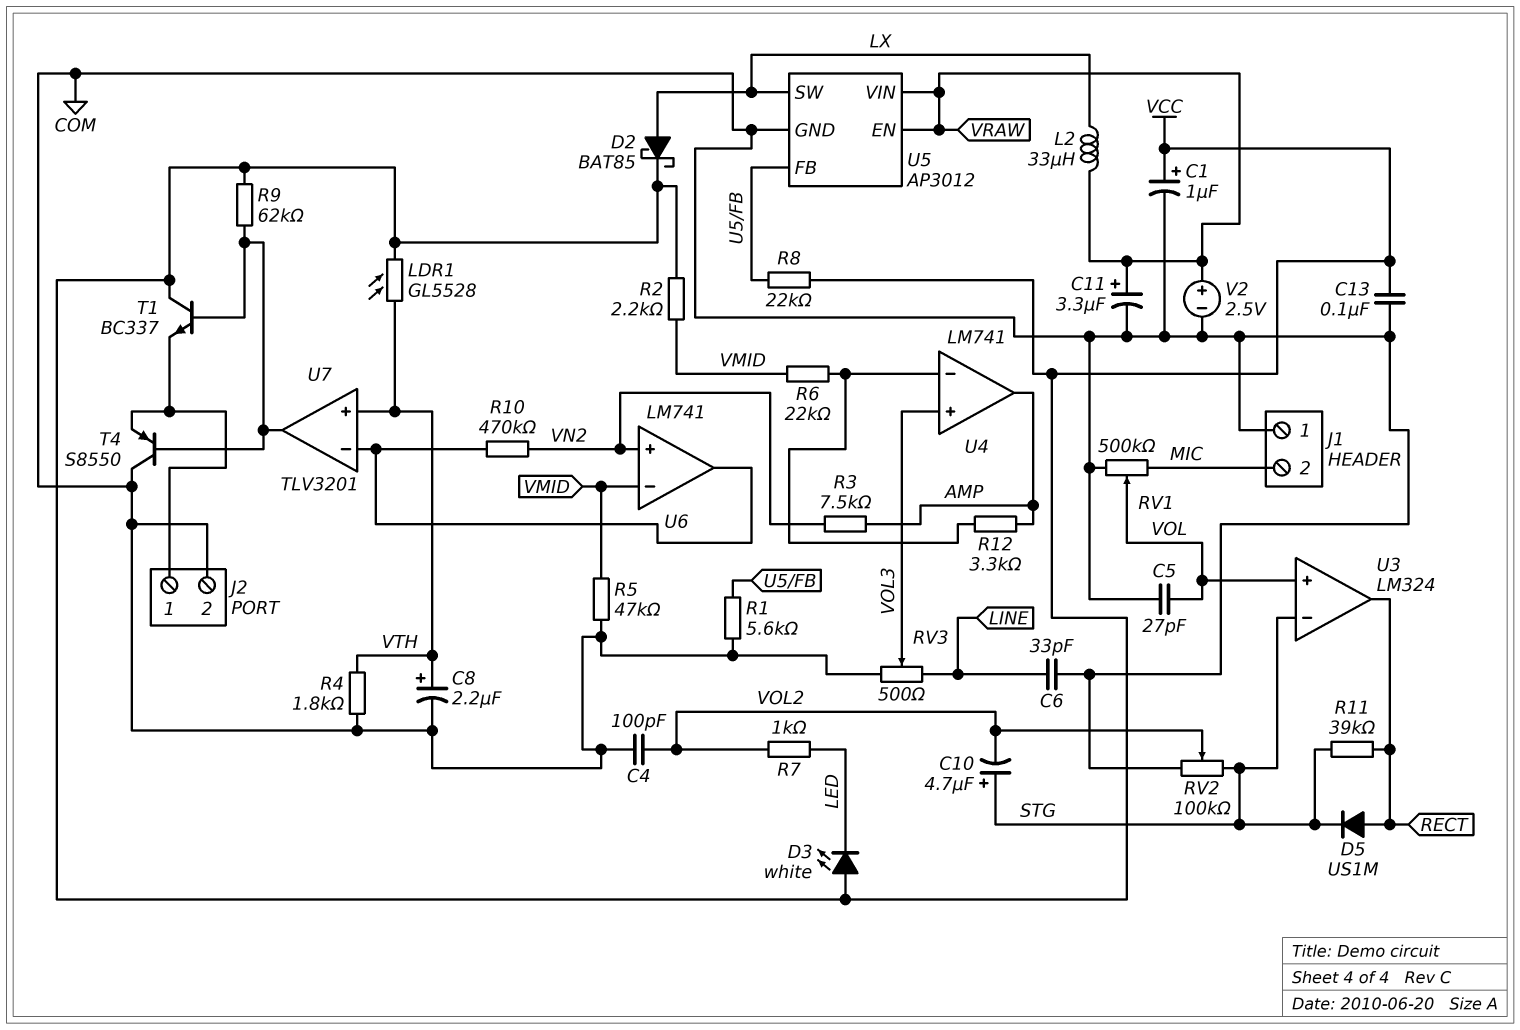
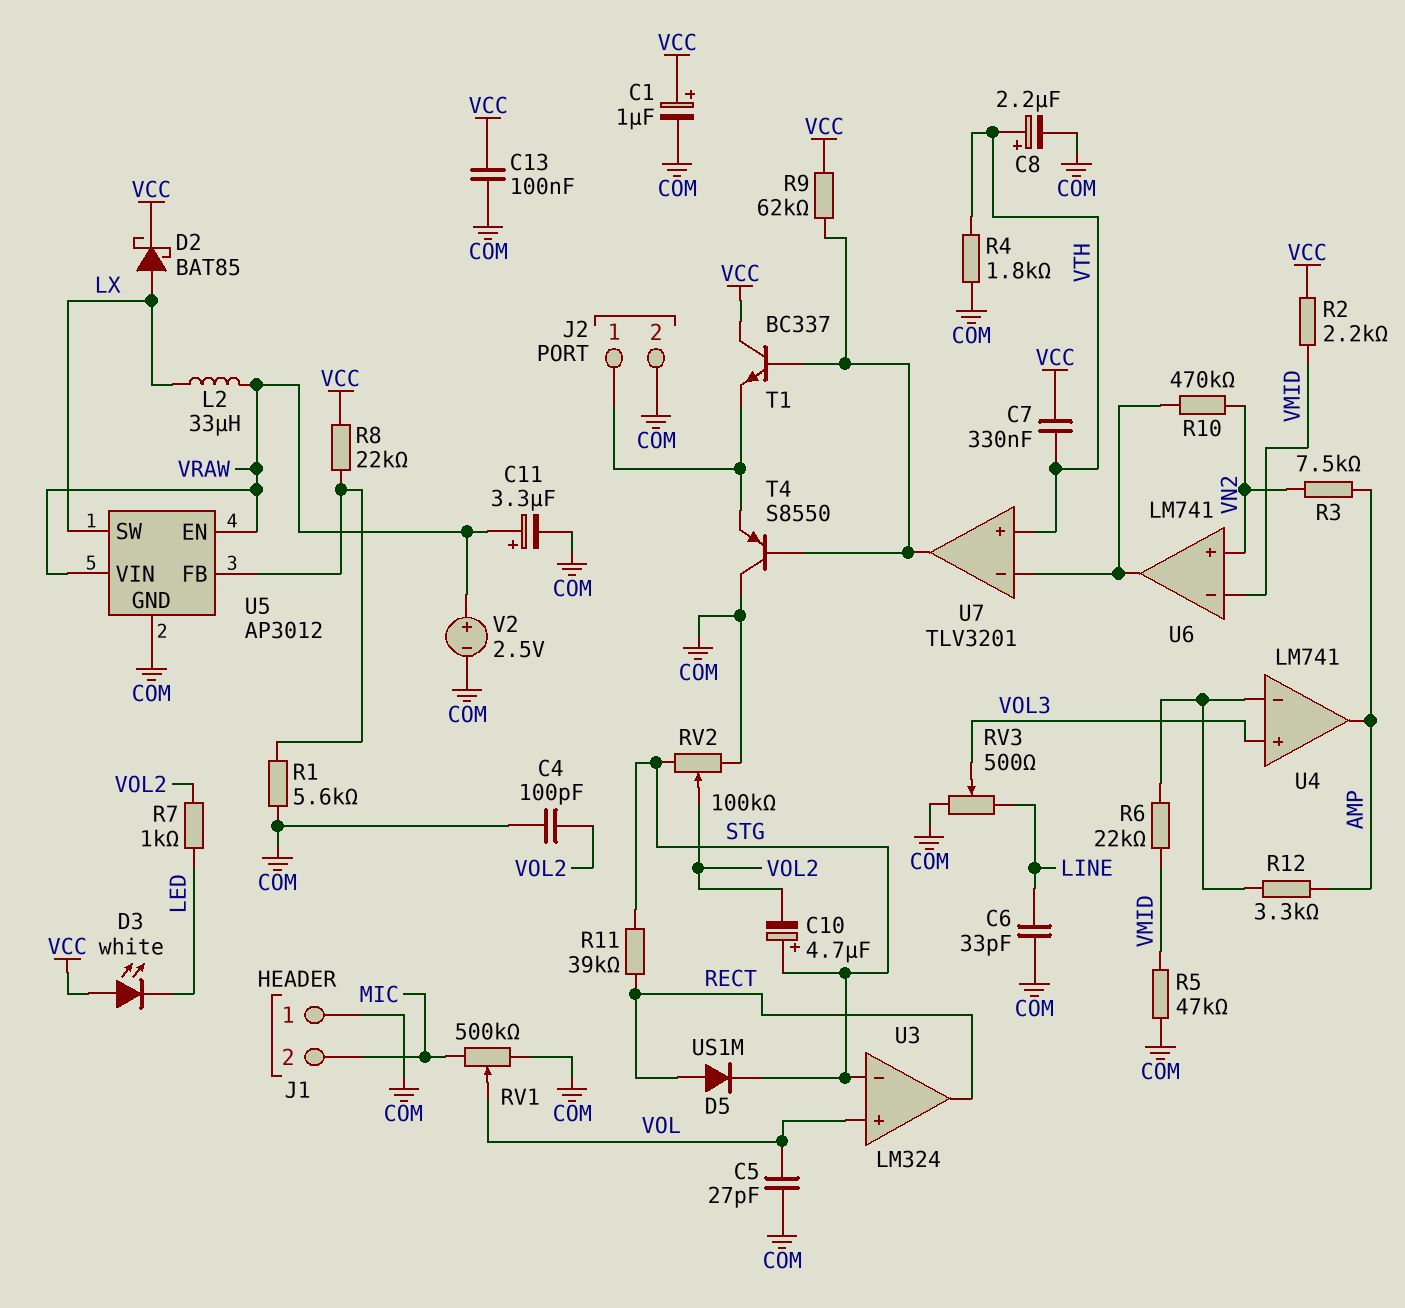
C7: none -> 330nF (VCC, VTH)
LDR1: GL5528 (VCC, VTH) -> none

